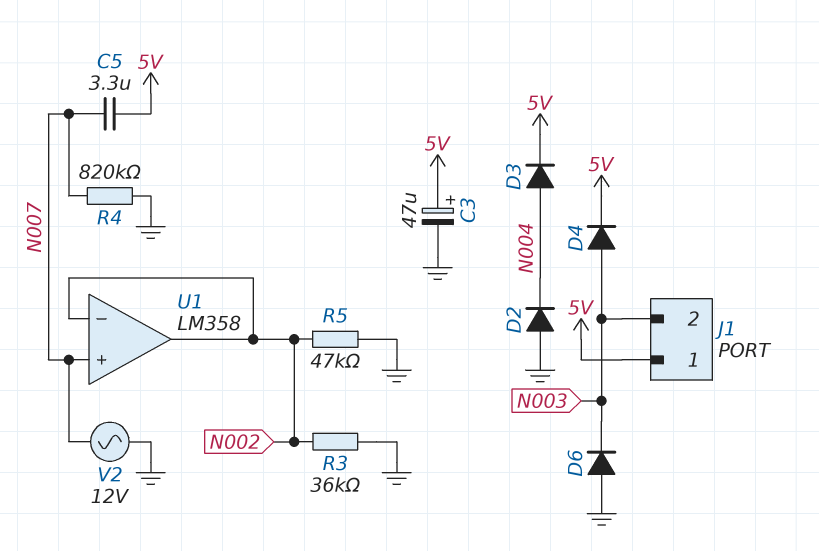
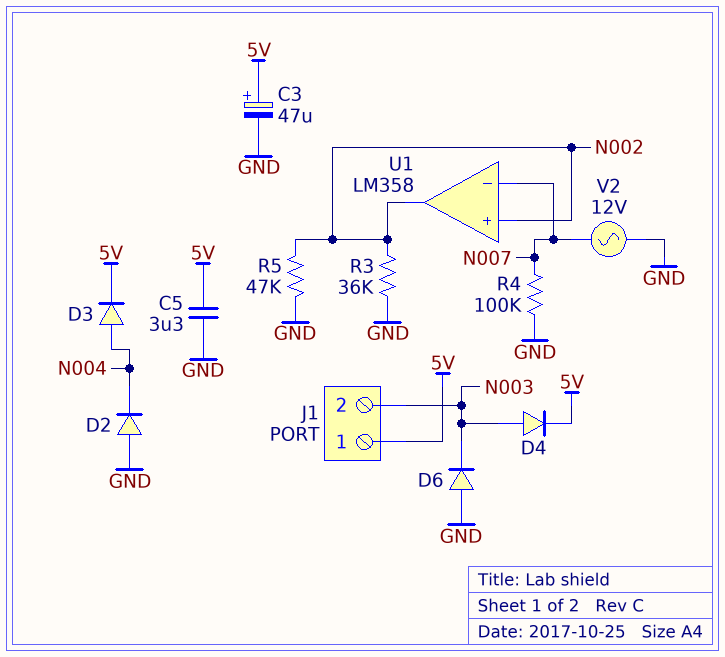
C5: 3.3uF (5V, N007) -> 3.3uF (5V, GND)
R4: 820k (GND, N007) -> 100k (GND, N007)
U1 pin in+: N007 -> N002
U1 pin in-: N002 -> N007

